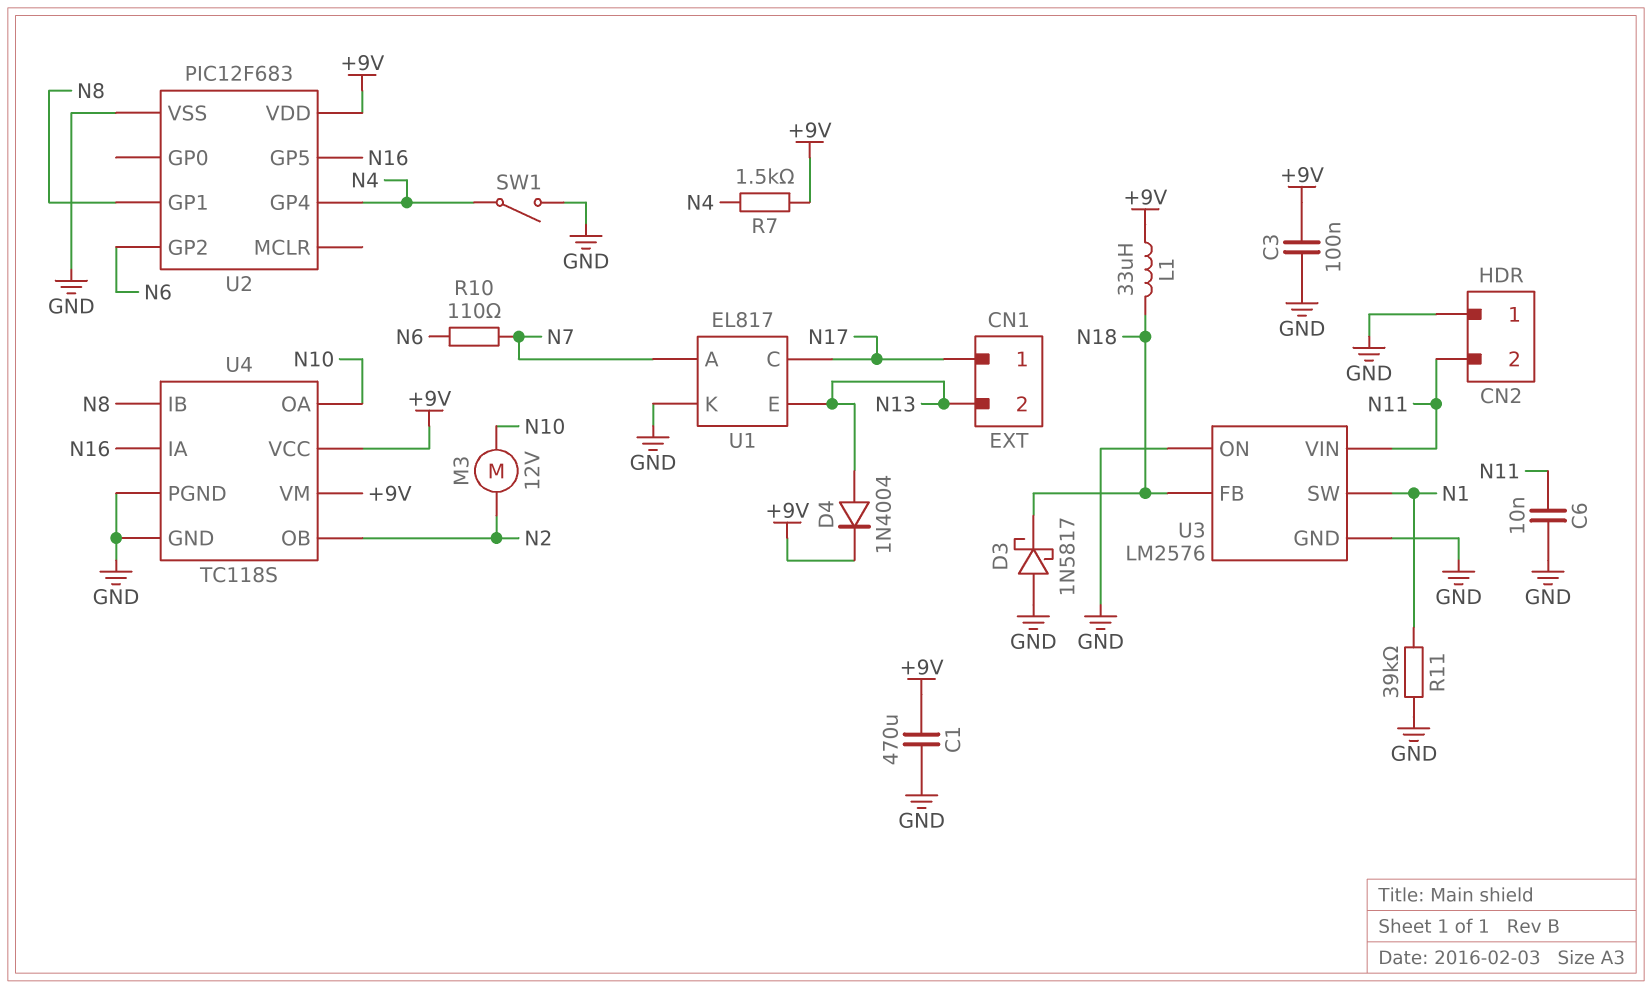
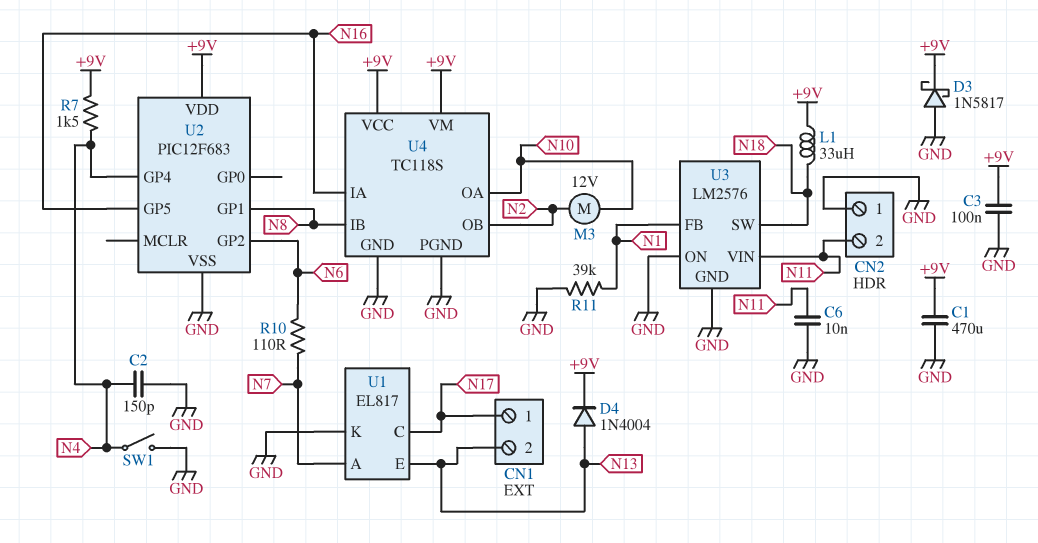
C2: none -> 150pF (GND, N4)
D3: schottky 1N5817 (A GND, K N18) -> schottky 1N5817 (A GND, K +9V)
U3 pin FB: N18 -> N1
U3 pin SW: N1 -> N18

